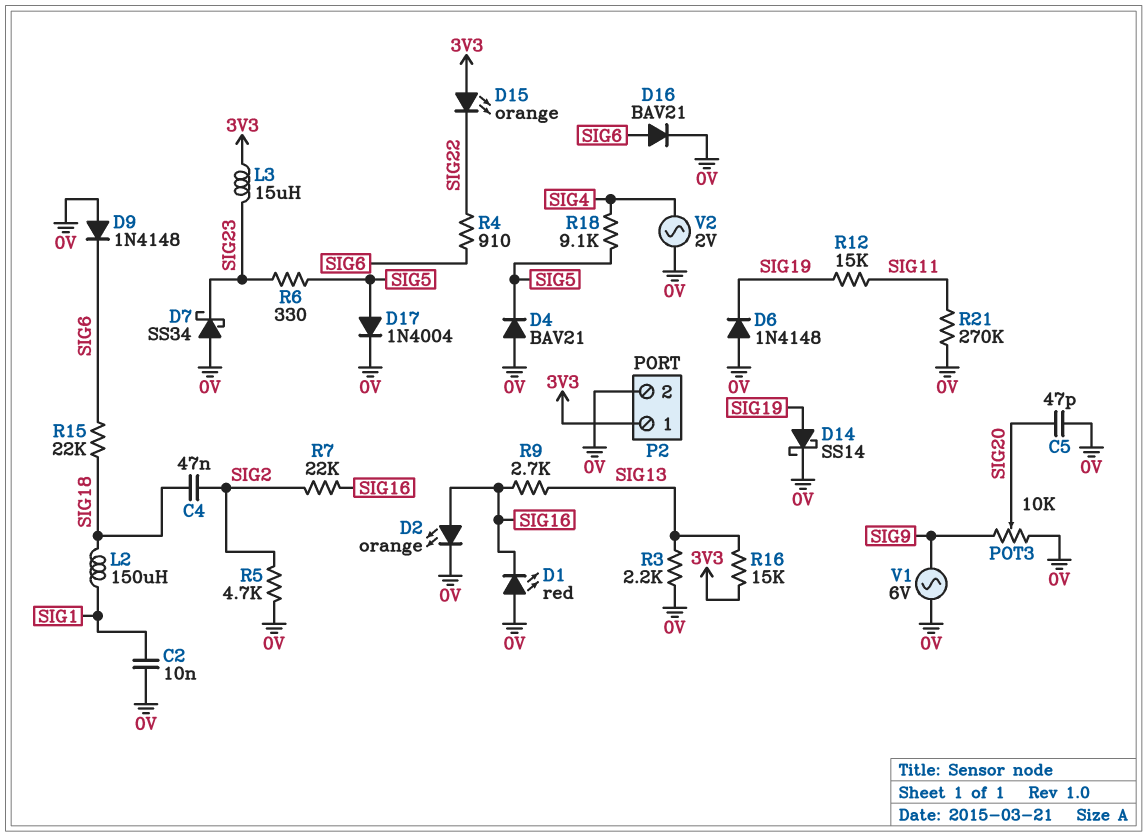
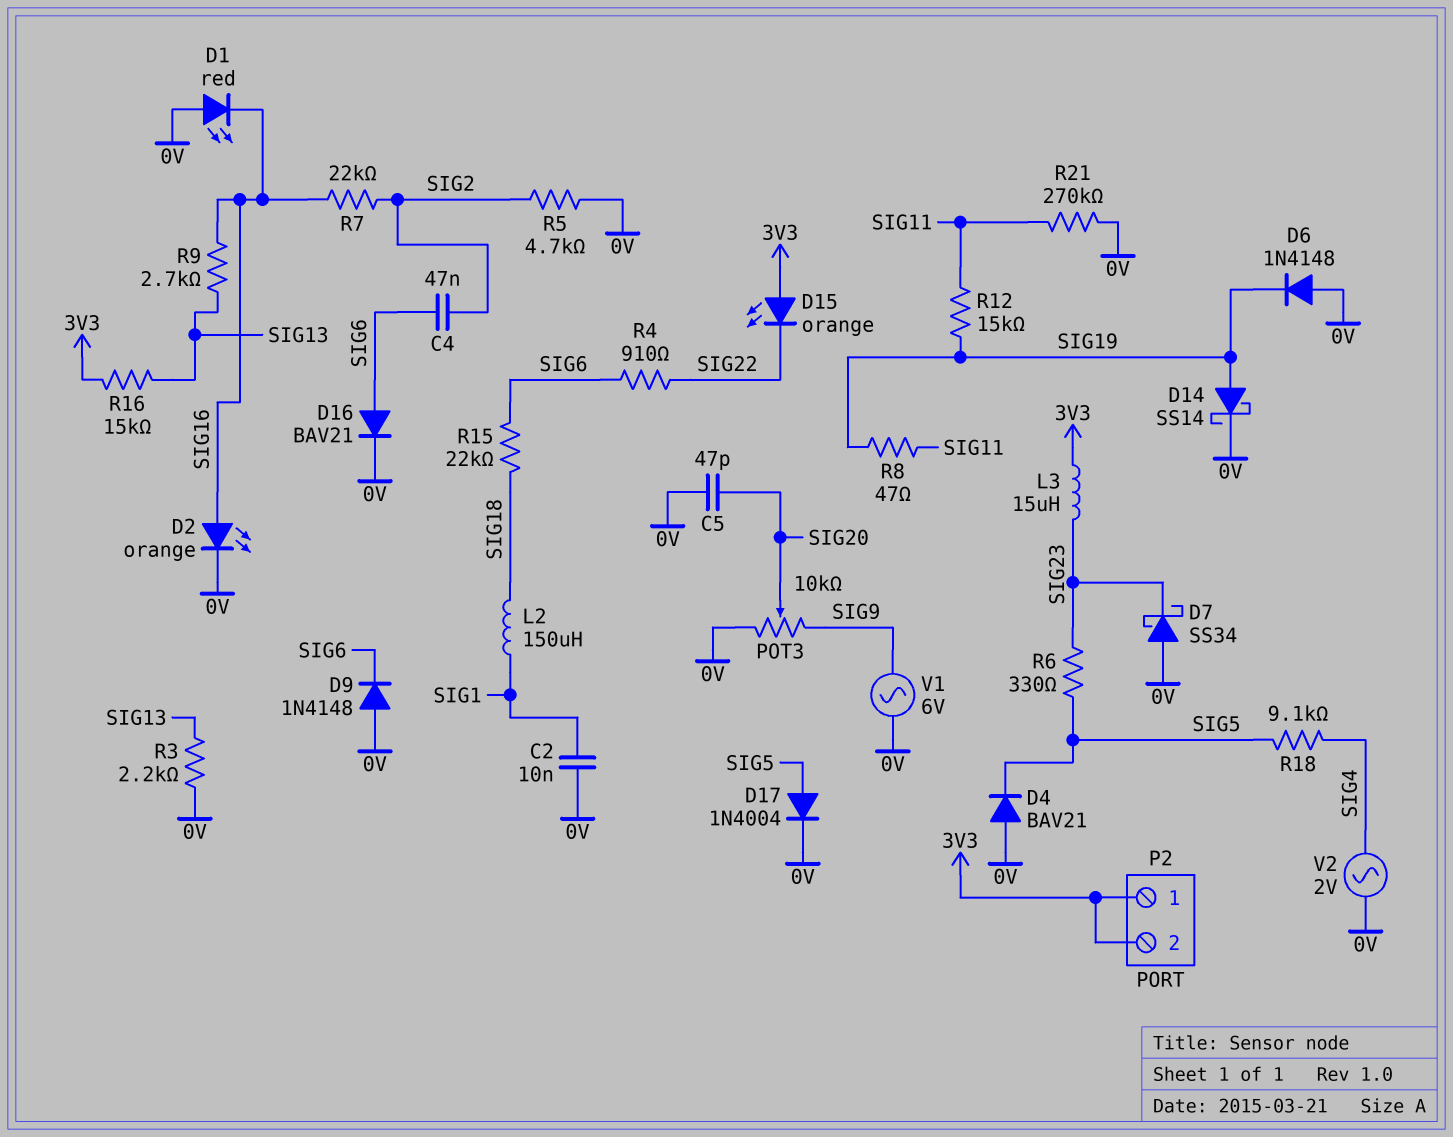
C4: 47nF (SIG2, SIG18) -> 47nF (SIG2, SIG6)
P2 pin 2: 0V -> 3V3
R8: none -> 47 (SIG11, SIG19)

